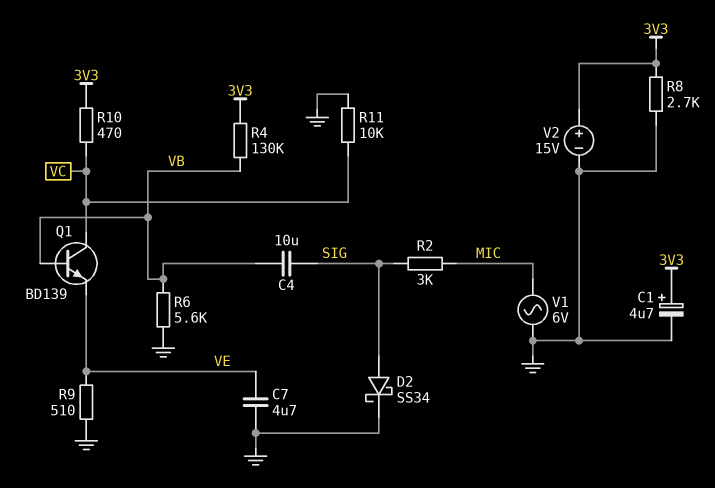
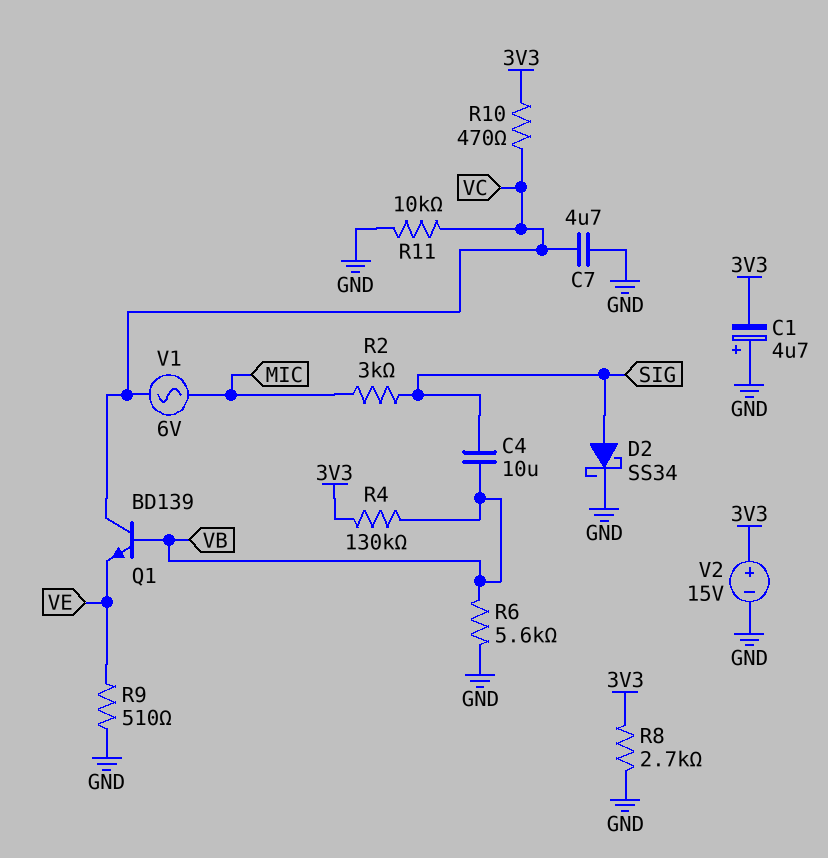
C1: 4.7uF (plus 3V3, minus GND) -> 4.7uF (plus GND, minus 3V3)
C7: 4.7uF (GND, VE) -> 4.7uF (GND, VC)
V1: AC 6V (GND, MIC) -> AC 6V (MIC, VC)

